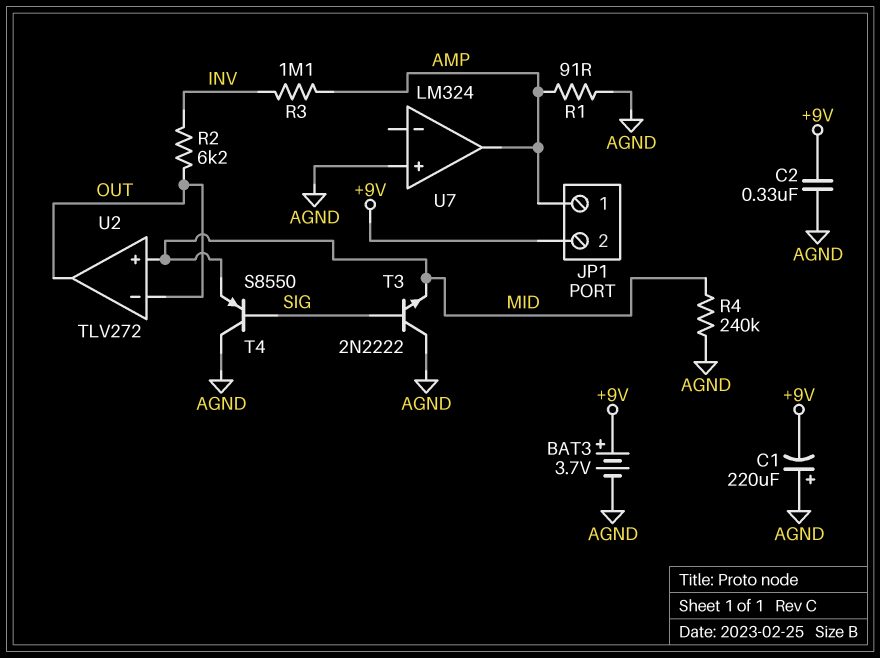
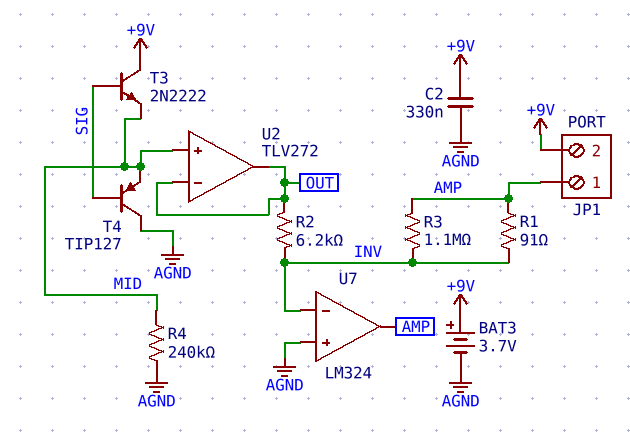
C1: 220uF (plus AGND, minus +9V) -> none
R1: 91 (AGND, AMP) -> 91 (AMP, INV)
T3: NPN 2N2222 (B SIG, C AGND, E MID) -> NPN 2N2222 (B SIG, C +9V, E MID)
T4: PNP S8550 (B SIG, C AGND, E MID) -> PNP TIP127 (B SIG, C AGND, E MID)
U7 pin in-: none -> INV

